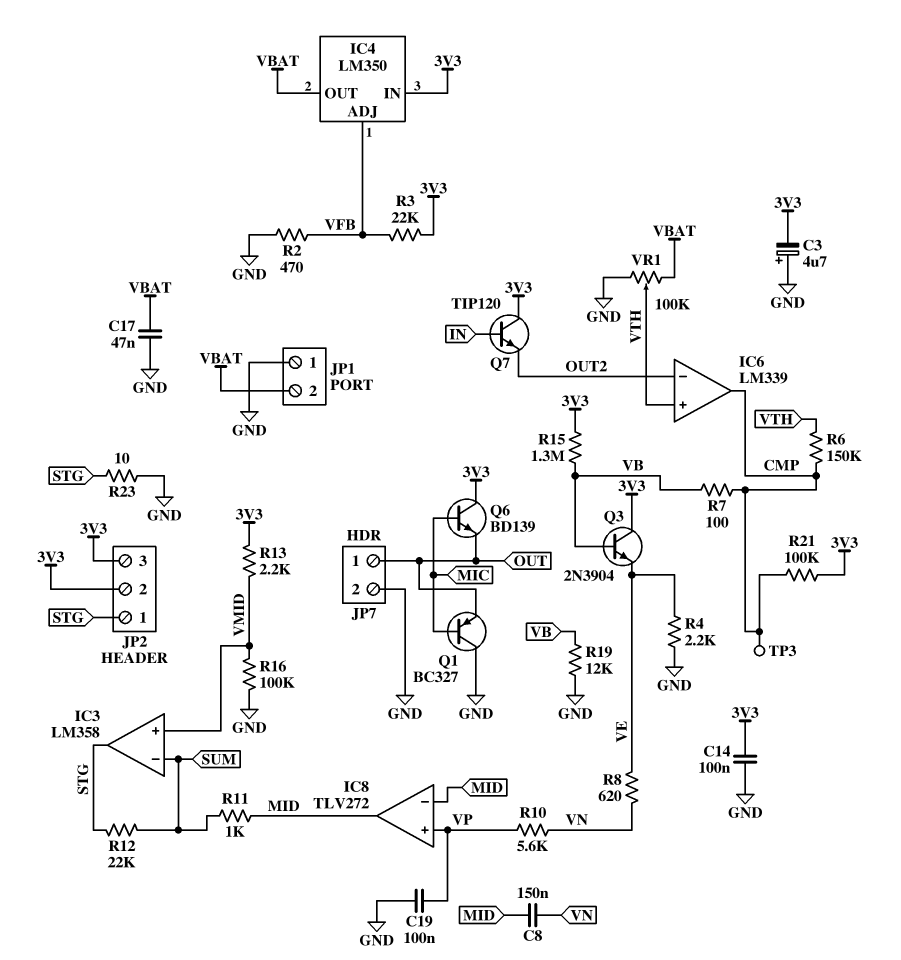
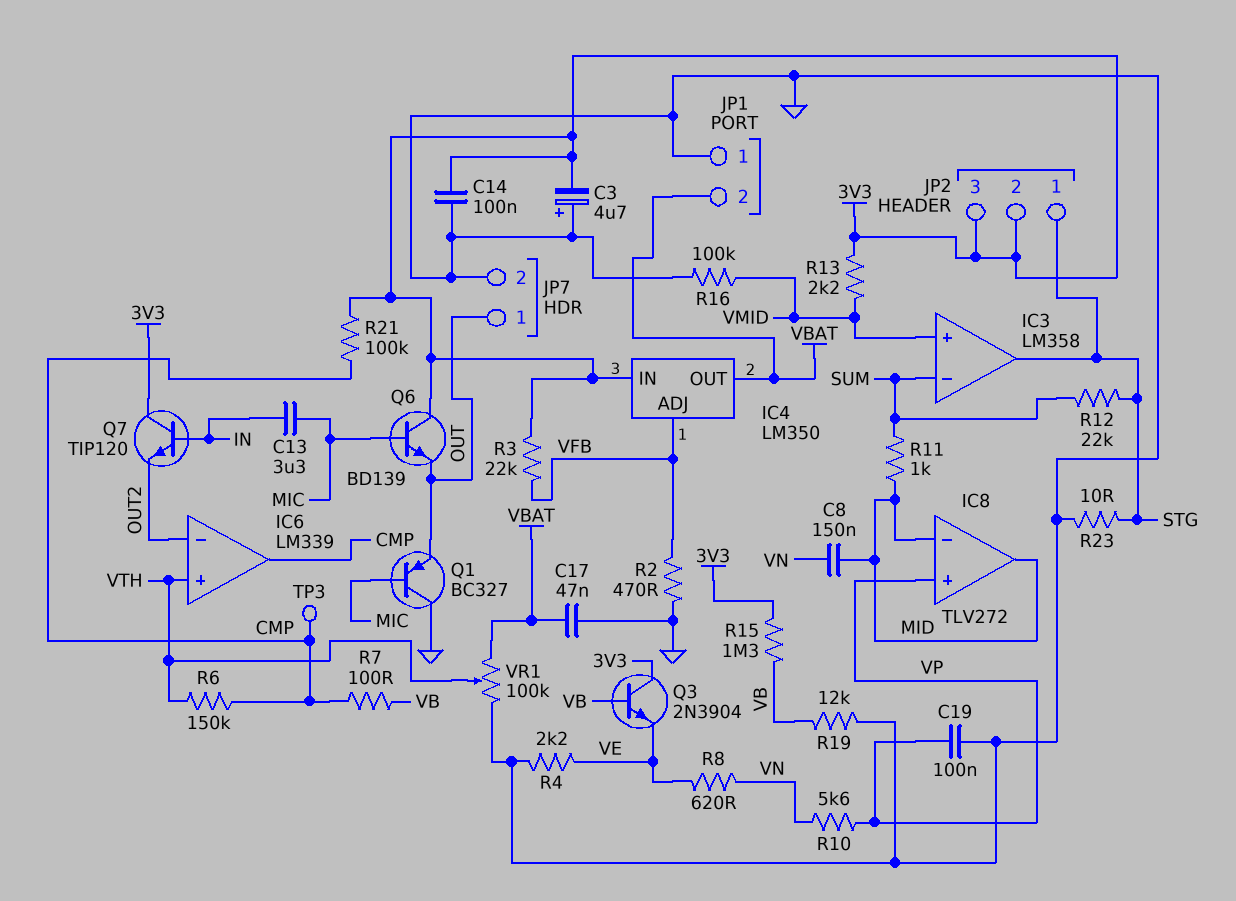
C13: none -> 3.3uF (IN, MIC)

